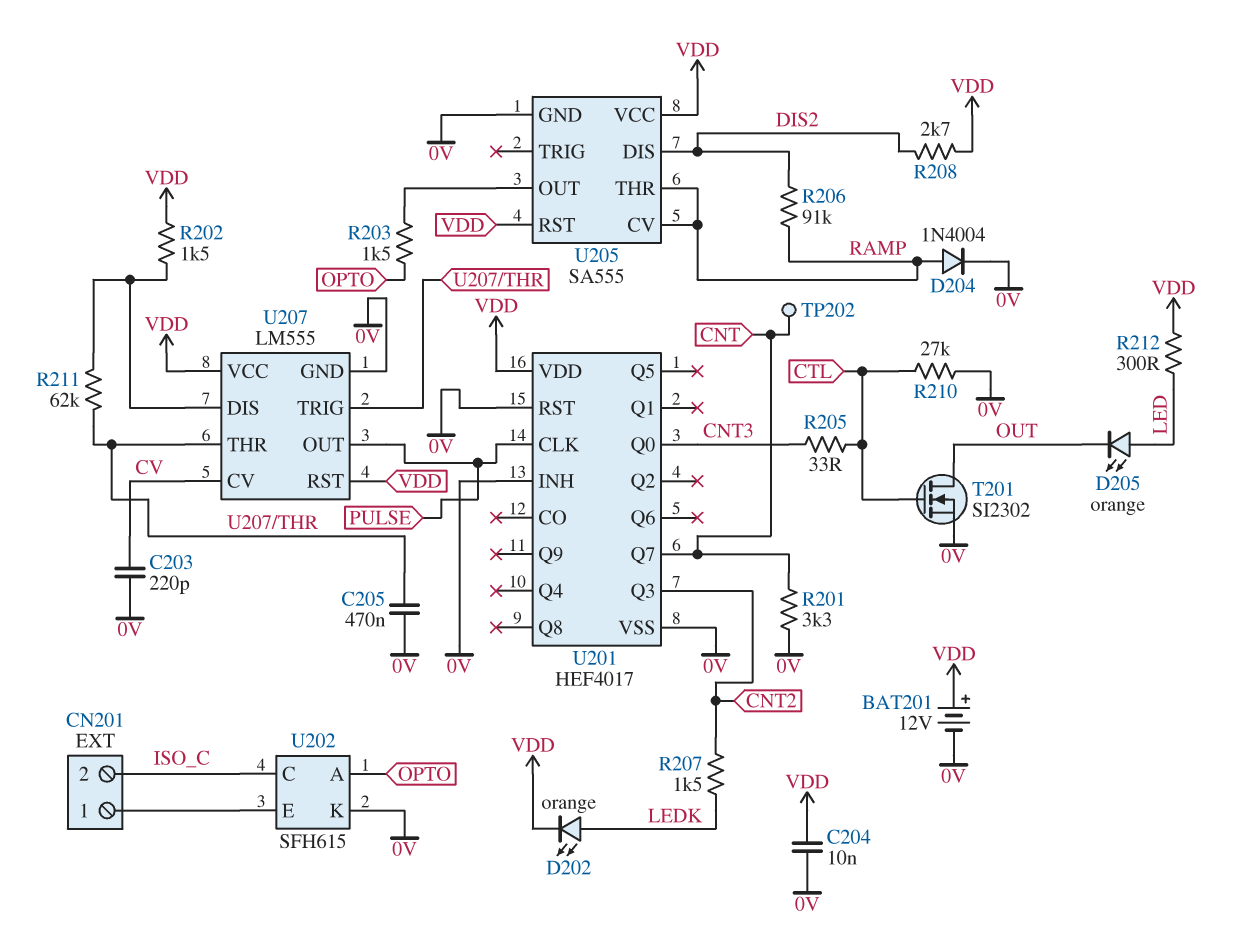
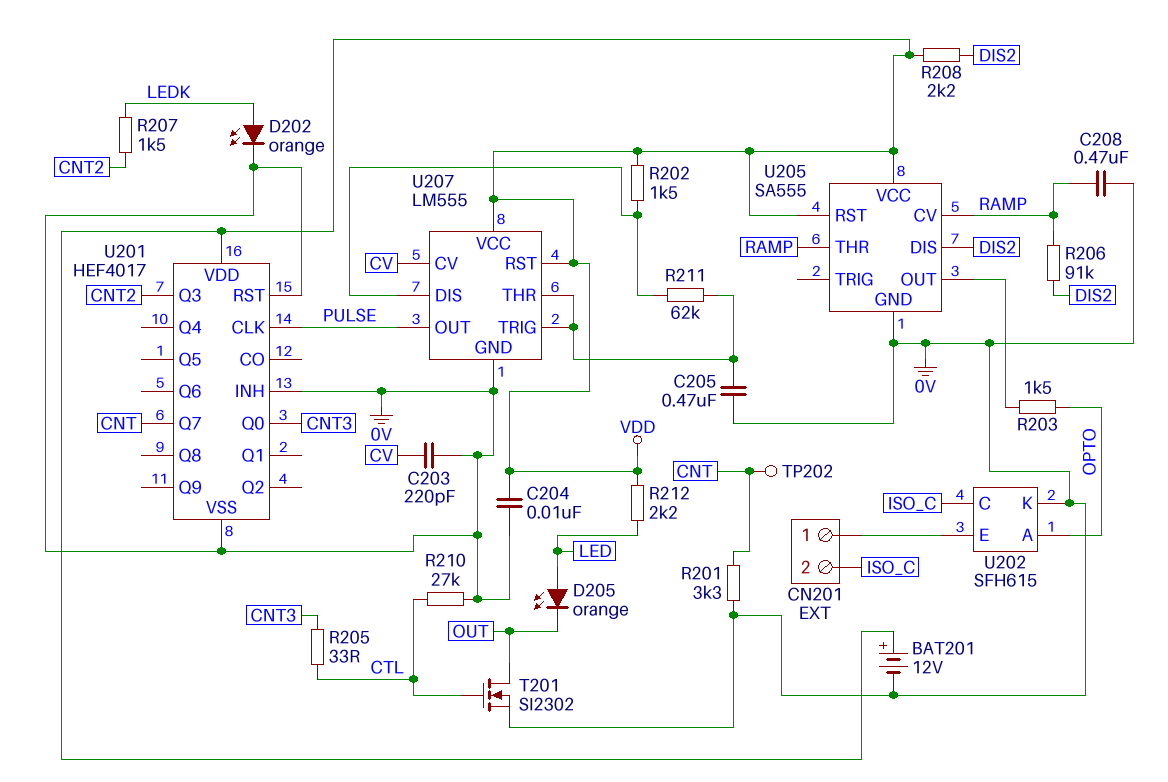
C208: none -> 470nF (0V, RAMP)
D202: LED orange (A LEDK, K VDD) -> LED orange (A LEDK, K 0V)
D204: diode 1N4004 (A RAMP, K 0V) -> none
R208: 2.7k (DIS2, VDD) -> 2.2k (DIS2, VDD)
R212: 300 (LED, VDD) -> 2.2k (LED, VDD)

